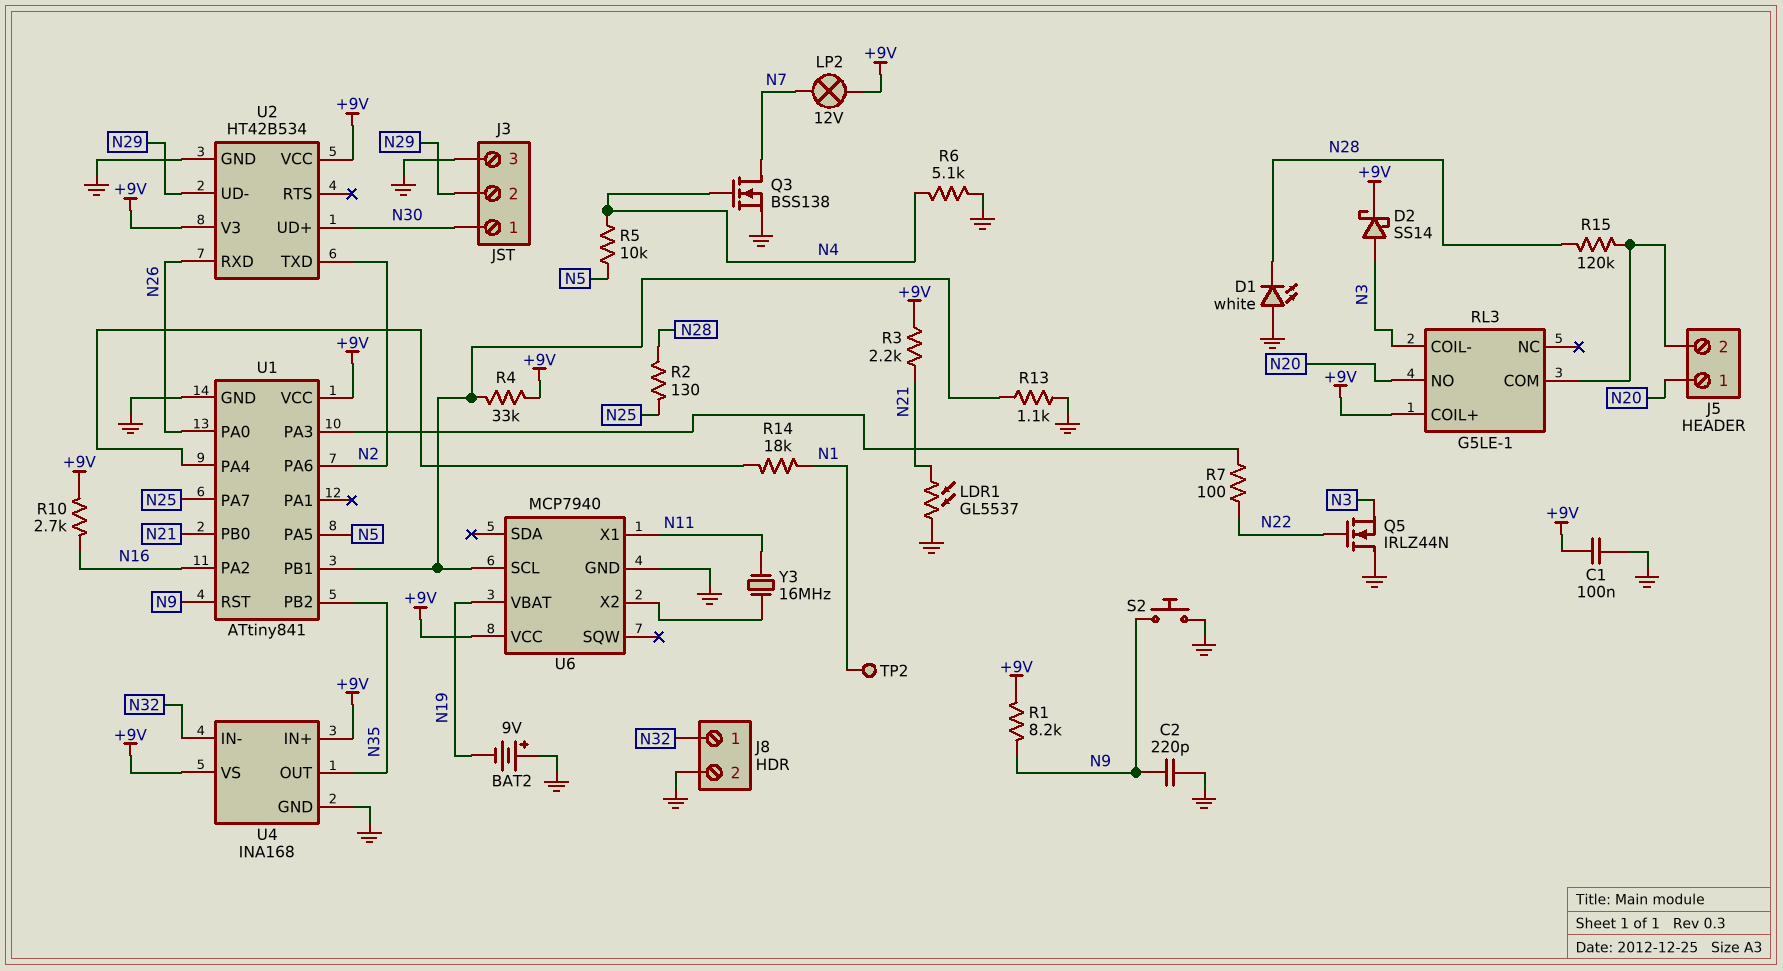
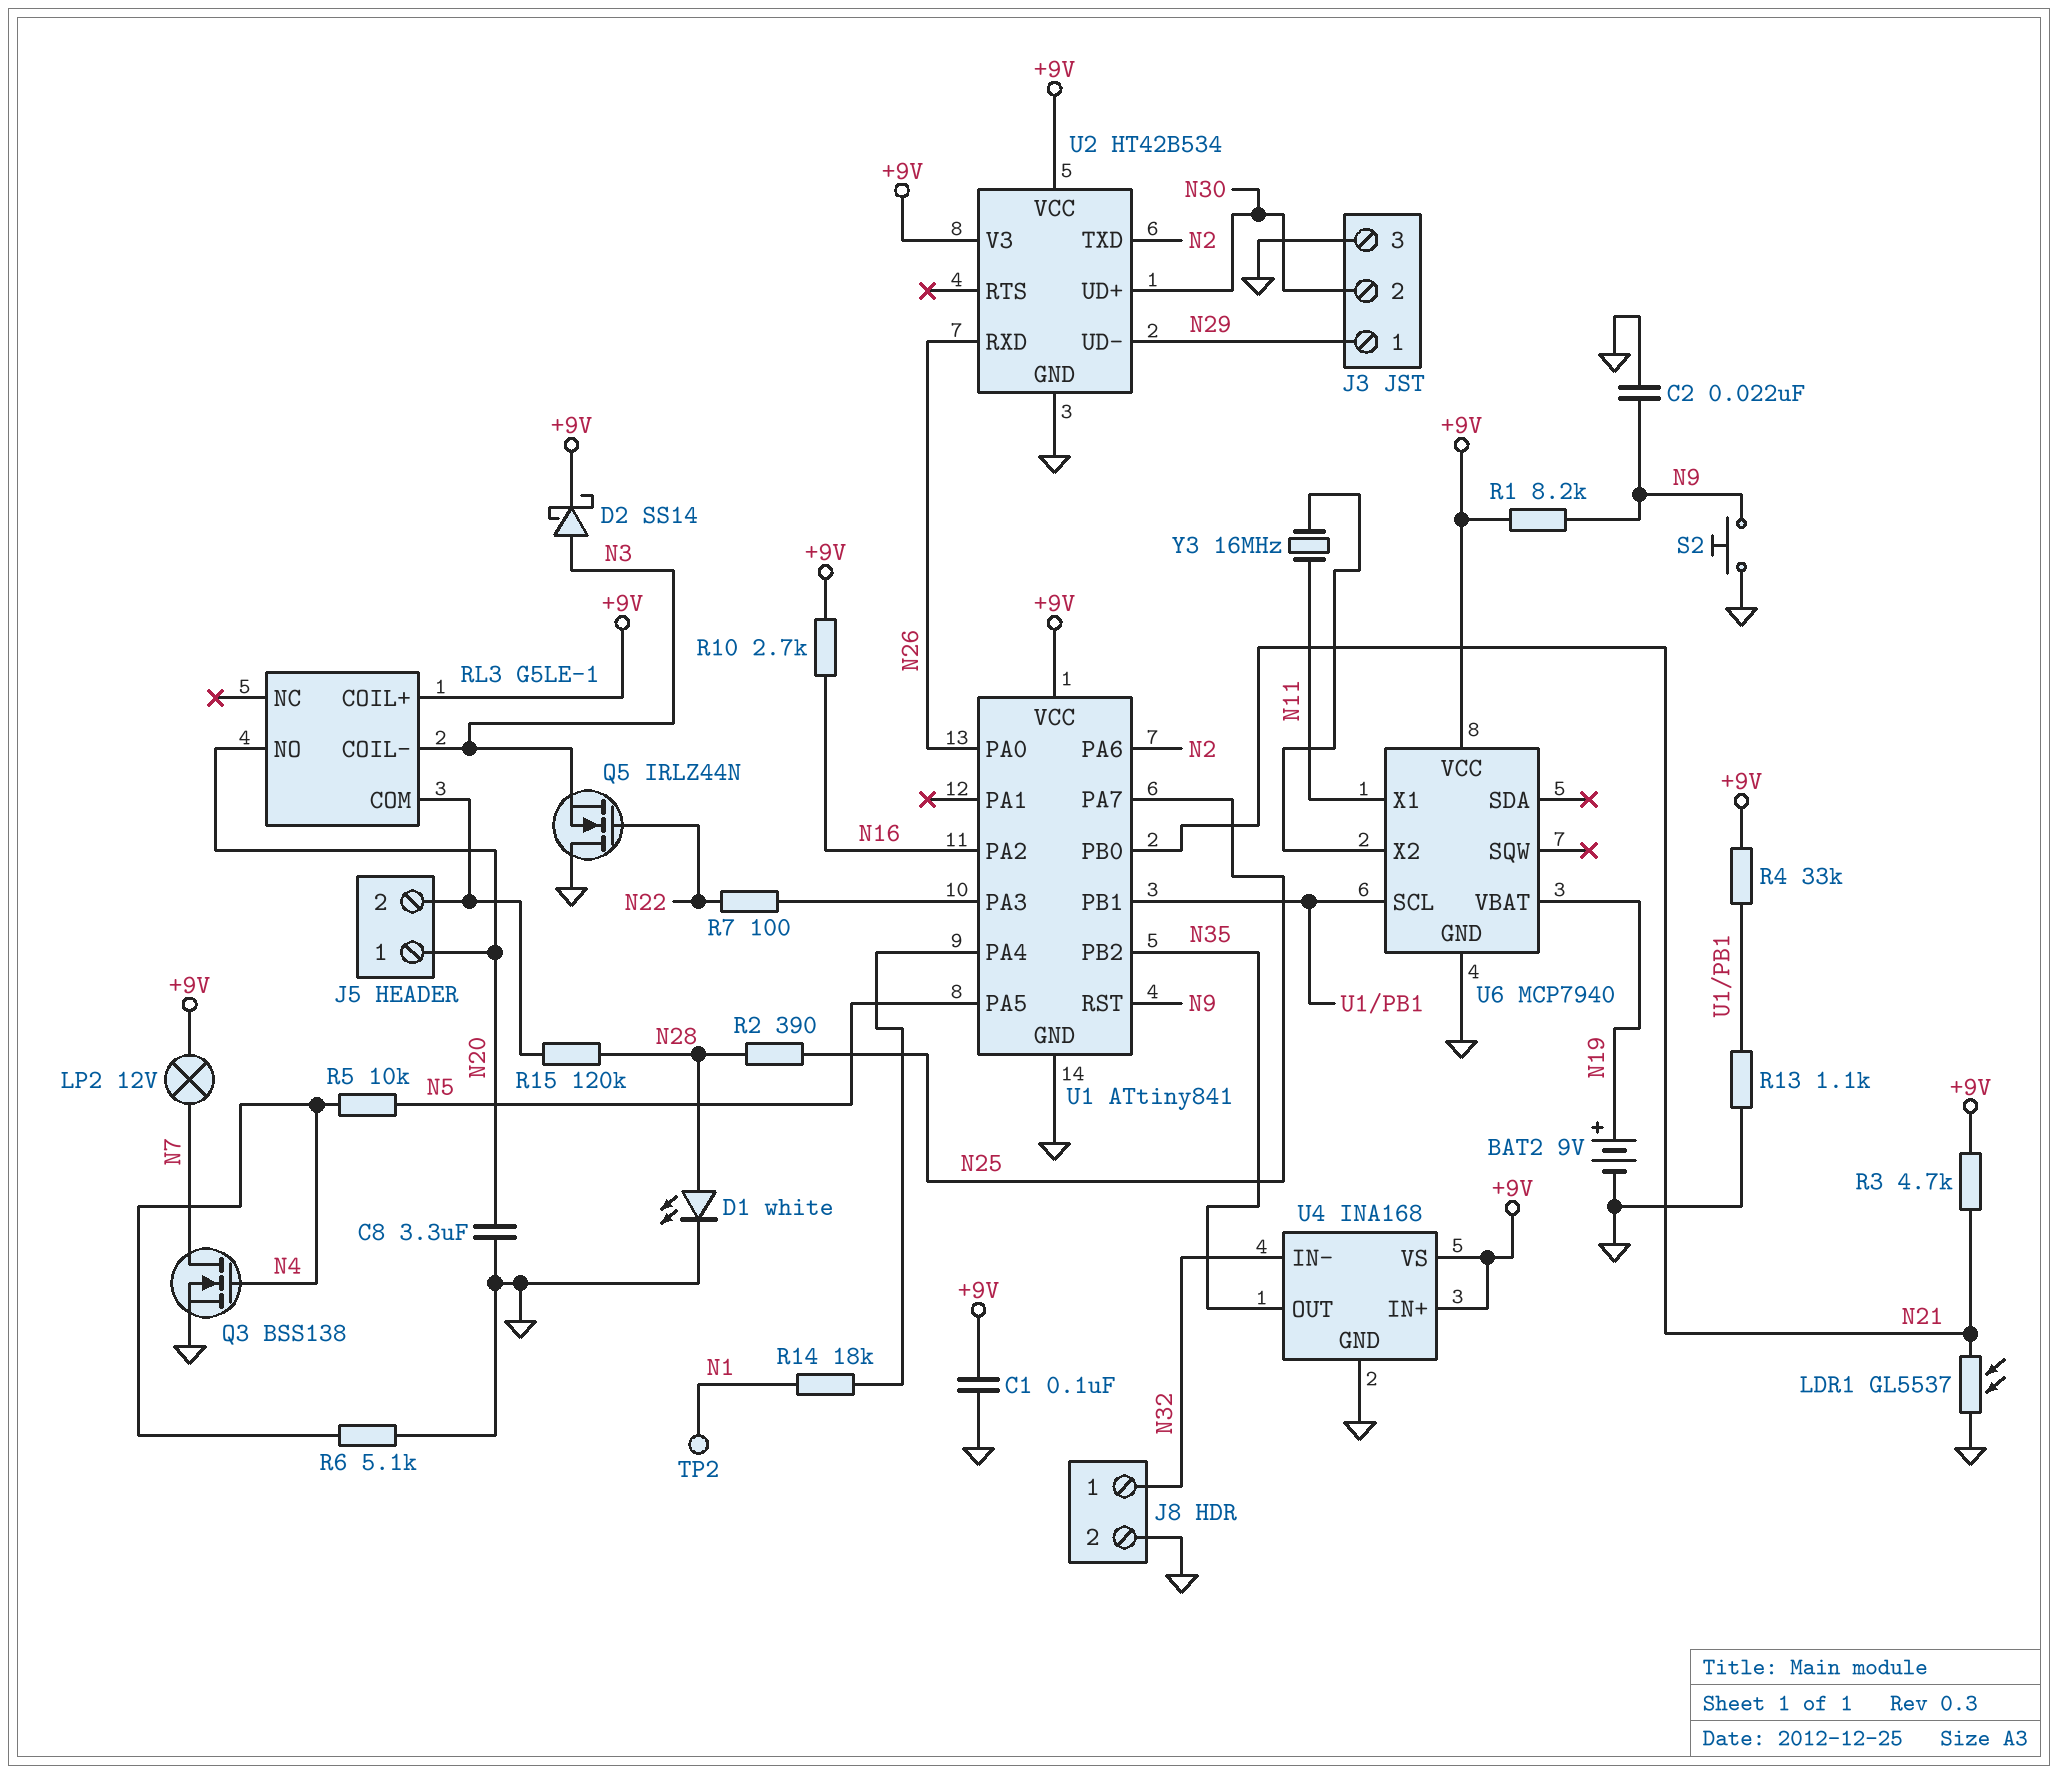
BAT2: 9V (plus GND, minus N19) -> 9V (plus N19, minus GND)
C2: 220pF (GND, N9) -> 22nF (GND, N9)
C8: none -> 3.3uF (GND, N20)
D1: LED white (A GND, K N28) -> LED white (A N28, K GND)
J3 pin 1: N30 -> N29
J3 pin 2: N29 -> N30
R2: 130 (N25, N28) -> 390 (N25, N28)
R3: 2.2k (+9V, N21) -> 4.7k (+9V, N21)

